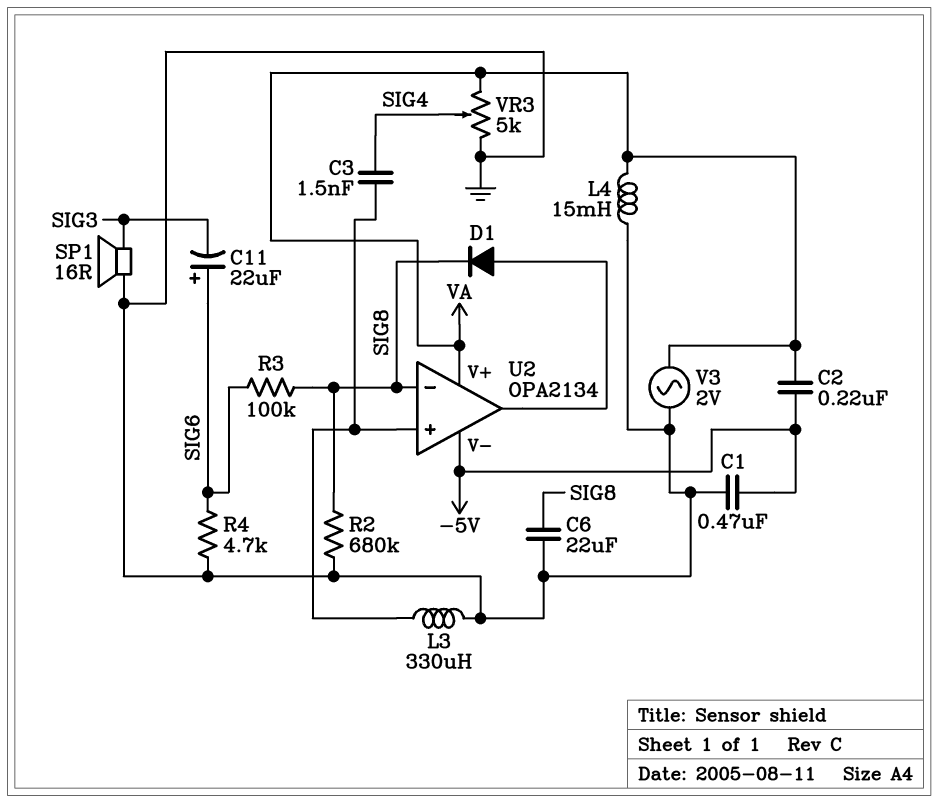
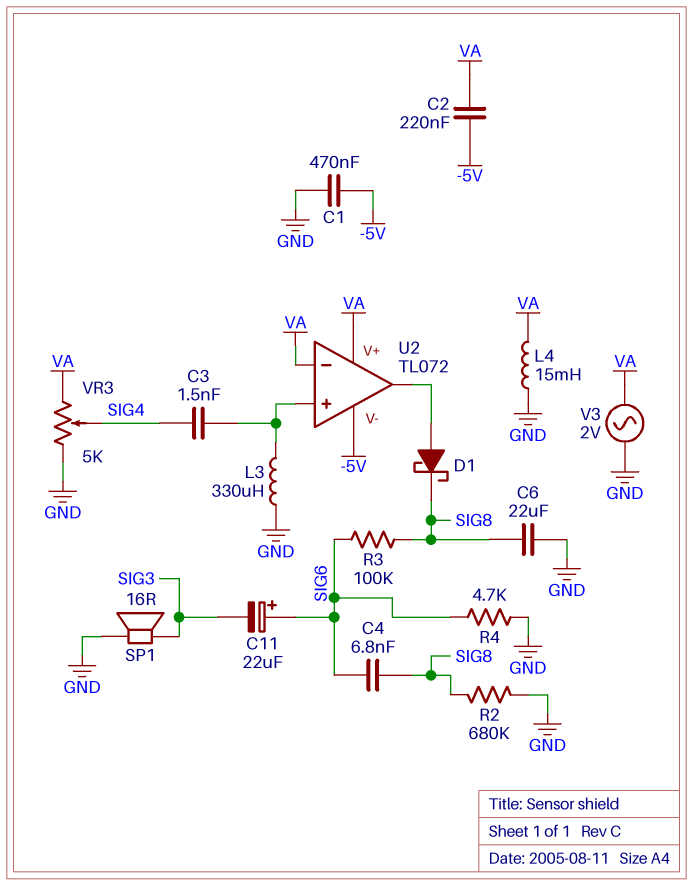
C4: none -> 6.8nF (SIG6, SIG8)
D1: diode (A U2/out, K SIG8) -> schottky (A U2/out, K SIG8)
U2: OPA2134 -> TL072
U2 pin in-: SIG8 -> VA

